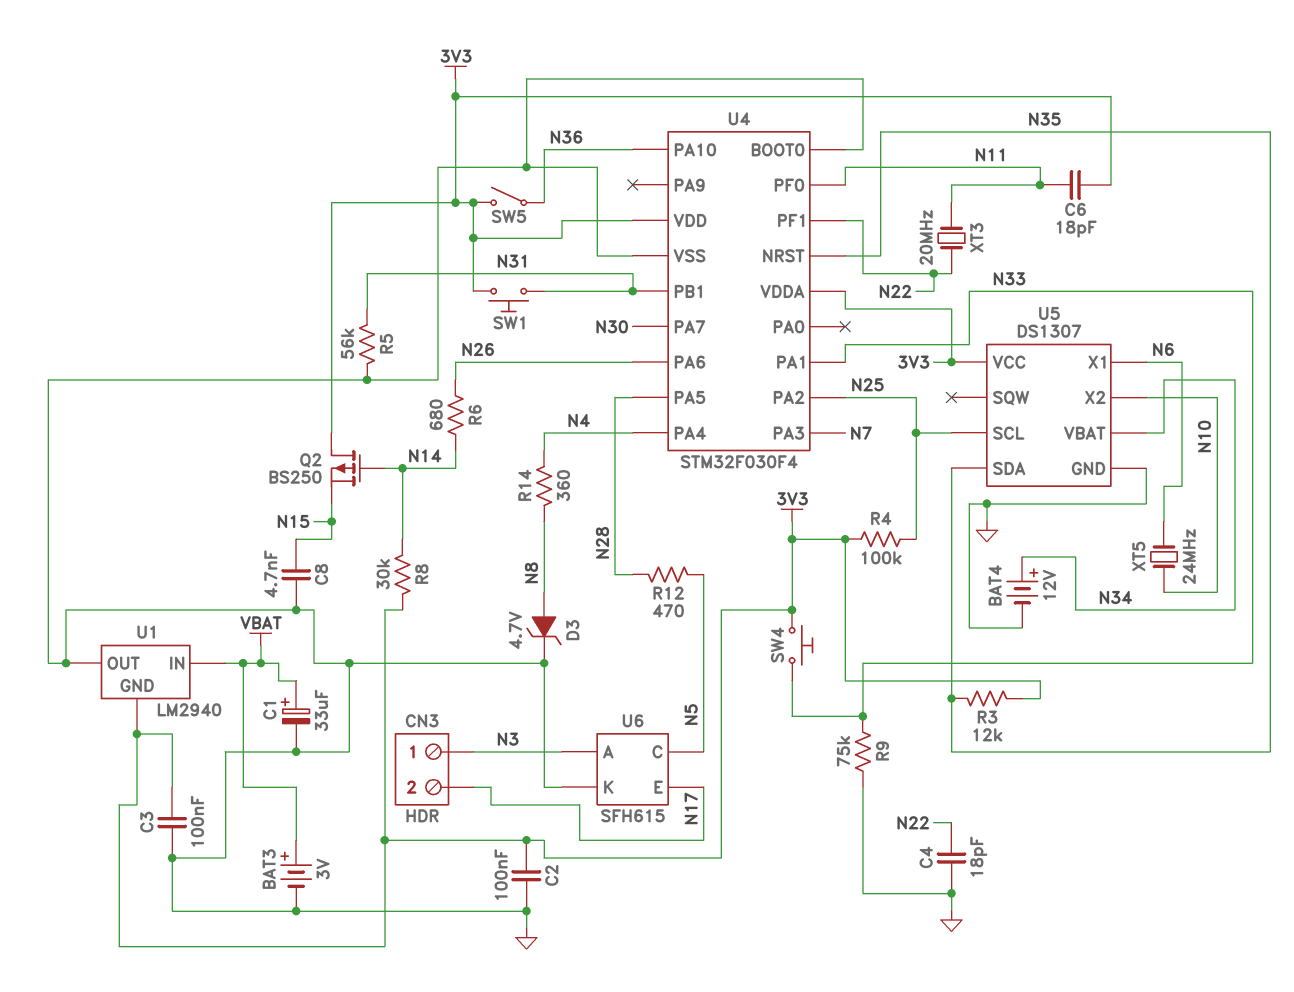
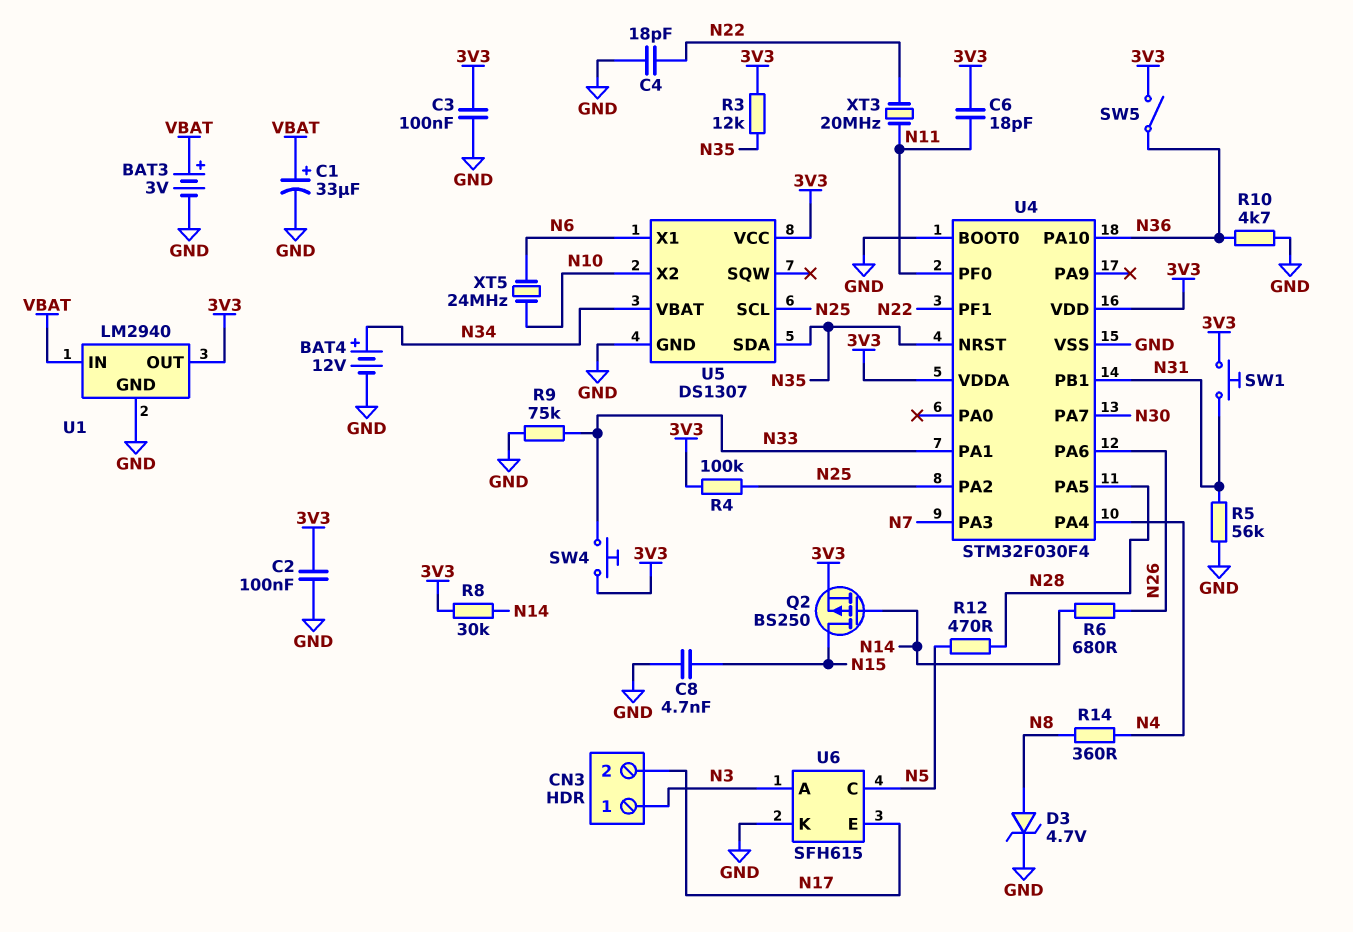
Q2: PMOS BS250 (G N14, D 3V3, S N15) -> PMOS BS250 (G N14, D N15, S 3V3)
R10: none -> 4.7k (GND, N36)
U1 pin GND: 3V3 -> GND
U1 pin OUT: GND -> 3V3

